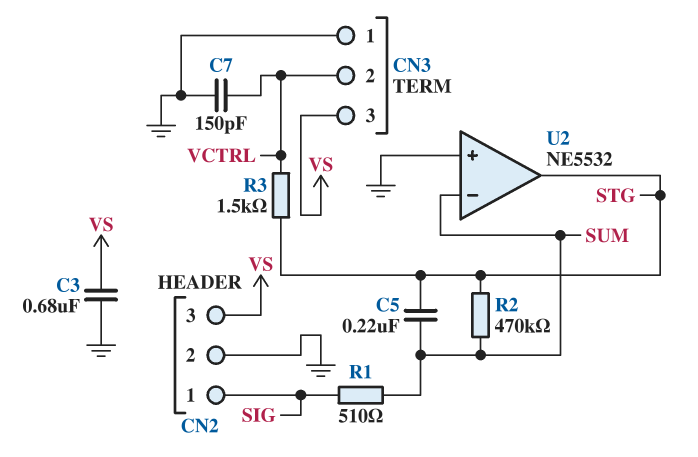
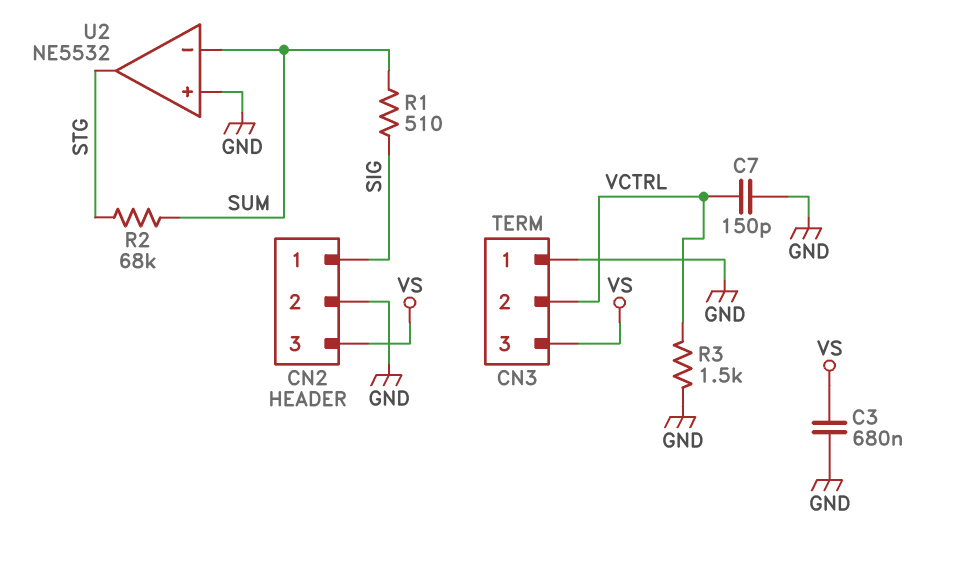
C5: 220nF (STG, SUM) -> none
R2: 470k (STG, SUM) -> 68k (STG, SUM)
R3: 1.5k (STG, VCTRL) -> 1.5k (GND, VCTRL)

